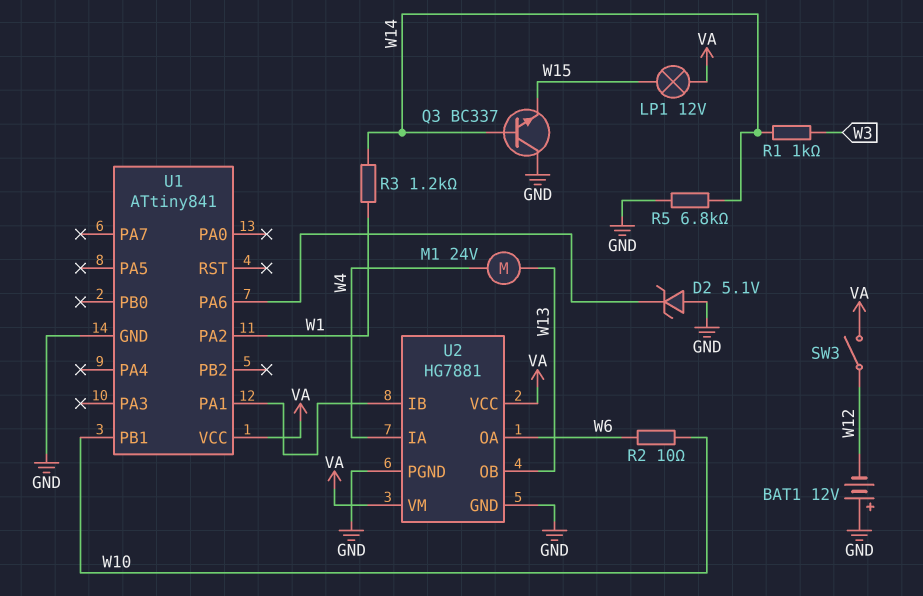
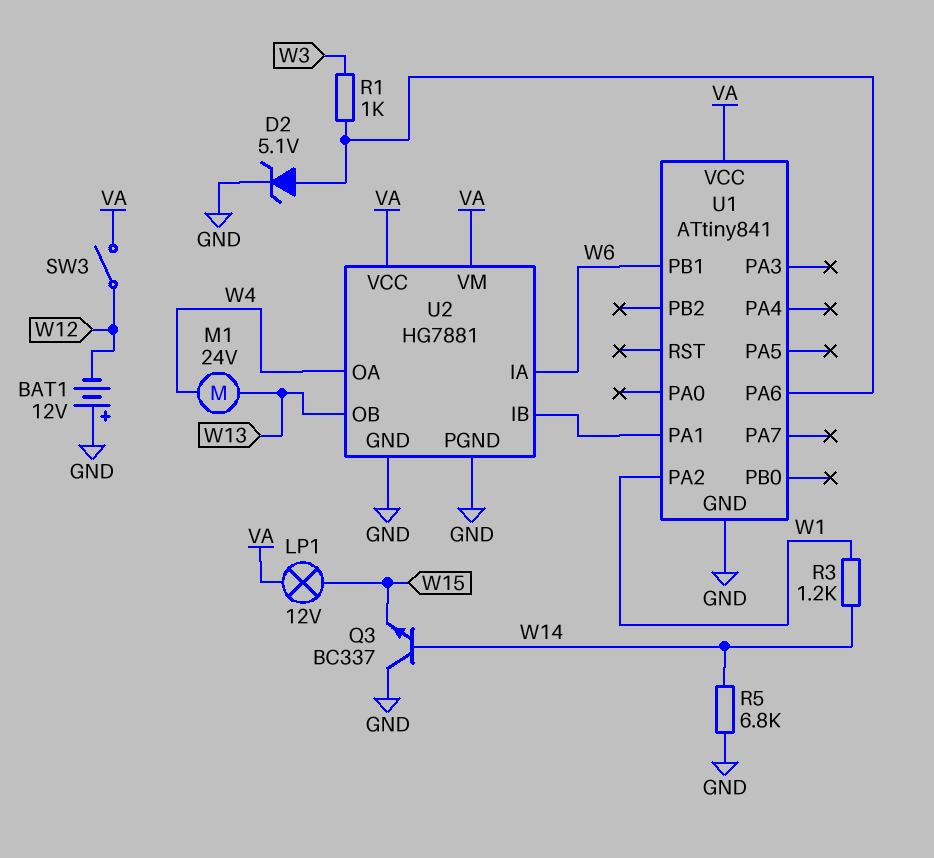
D2: zener 5.1V (A GND, K U1/PA6) -> zener 5.1V (A U1/PA6, K GND)
R1: 1k (W3, W14) -> 1k (U1/PA6, W3)
R2: 10 (W6, W10) -> none
U1 pin PB1: W10 -> W6
U2 pin IA: W4 -> W6
U2 pin OA: W6 -> W4

